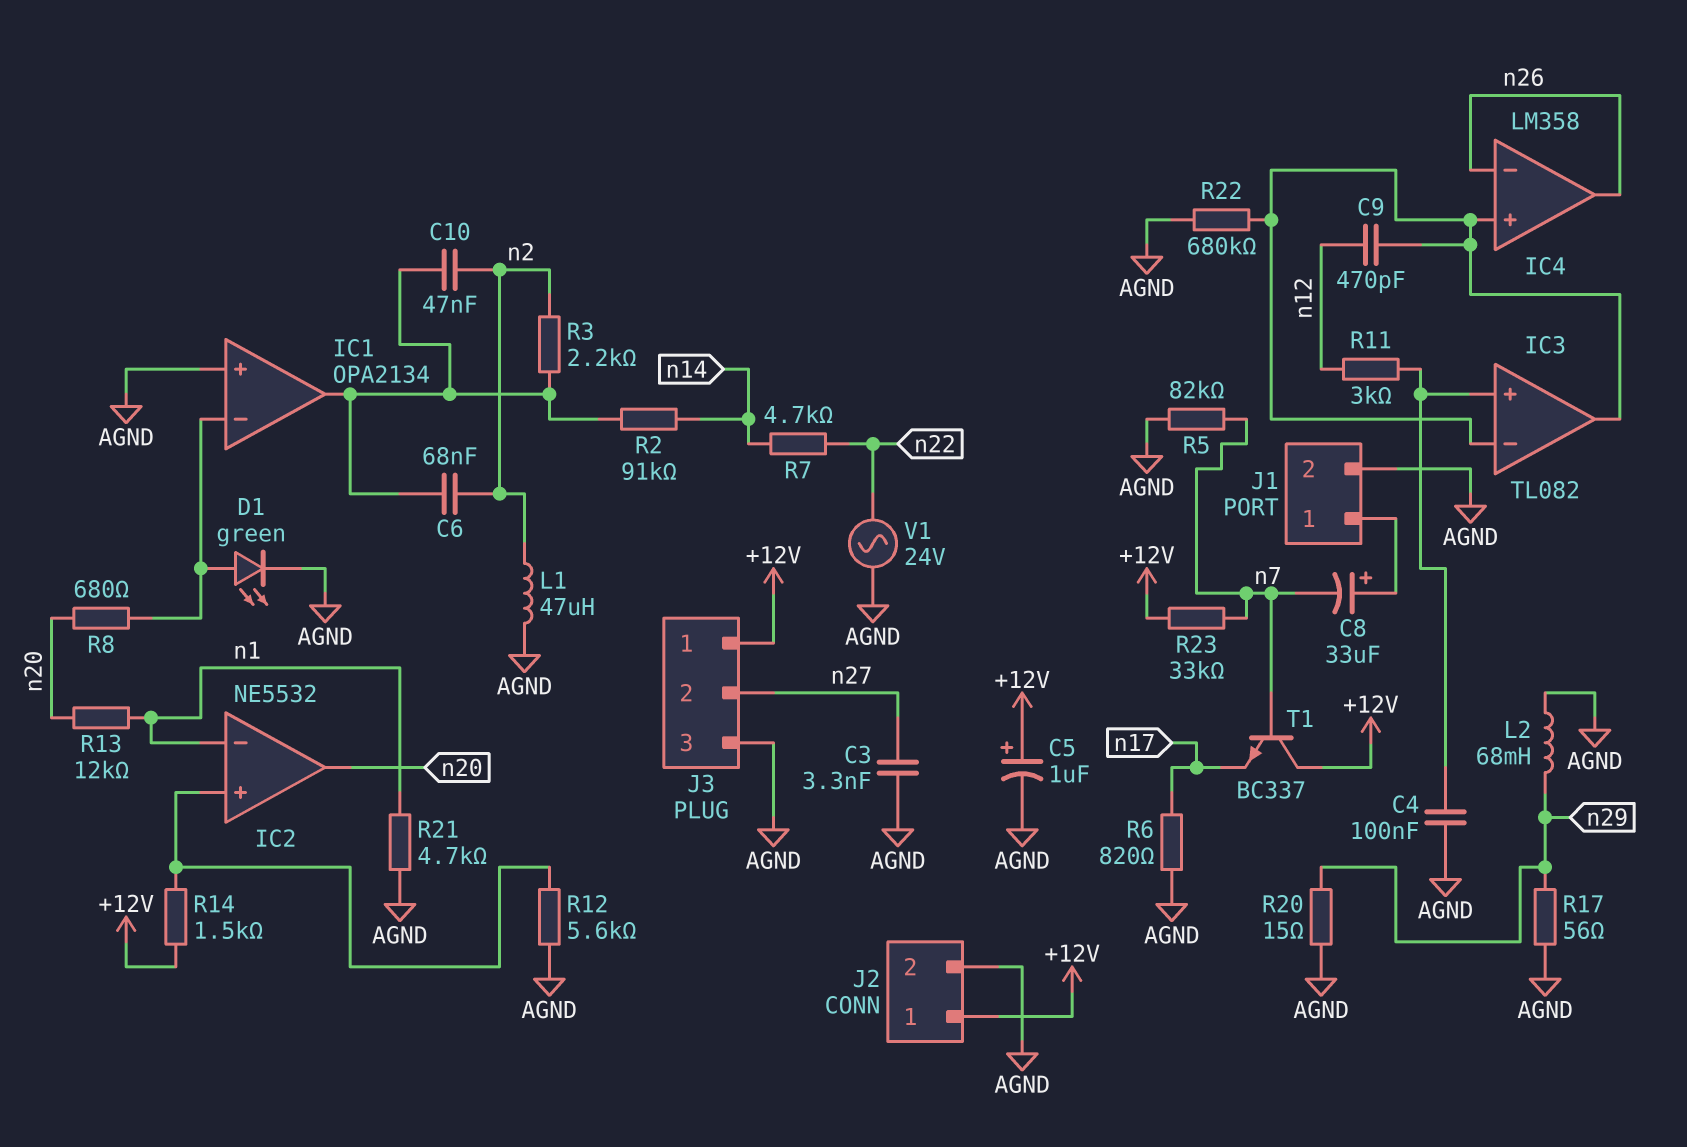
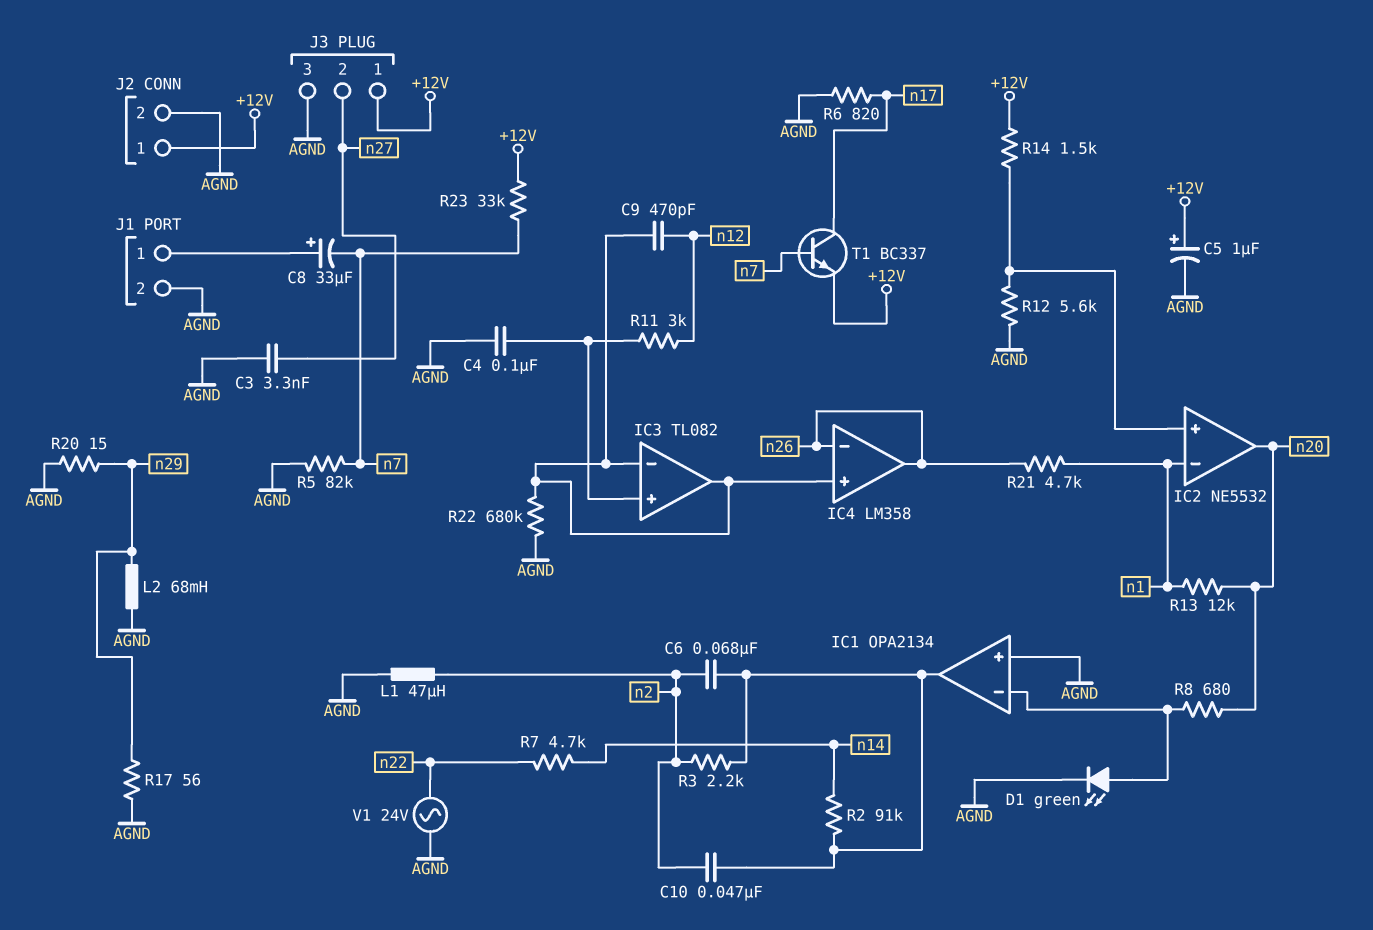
R21: 4.7k (AGND, n1) -> 4.7k (n1, n26)
T1: NPN BC337 (B n7, C +12V, E n17) -> NPN BC337 (B n7, C n17, E +12V)

